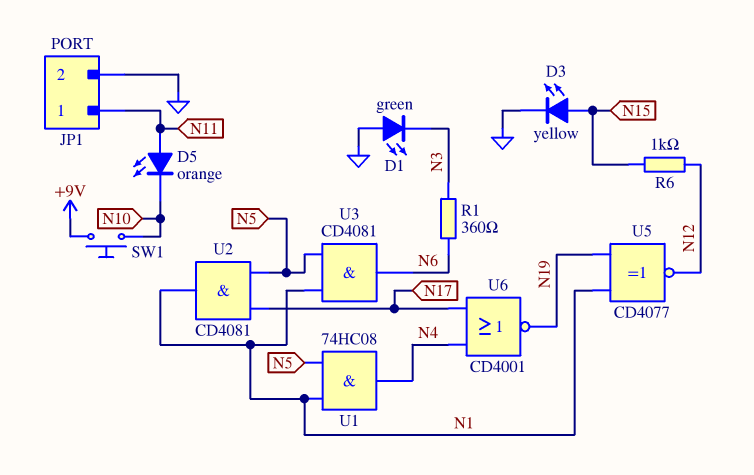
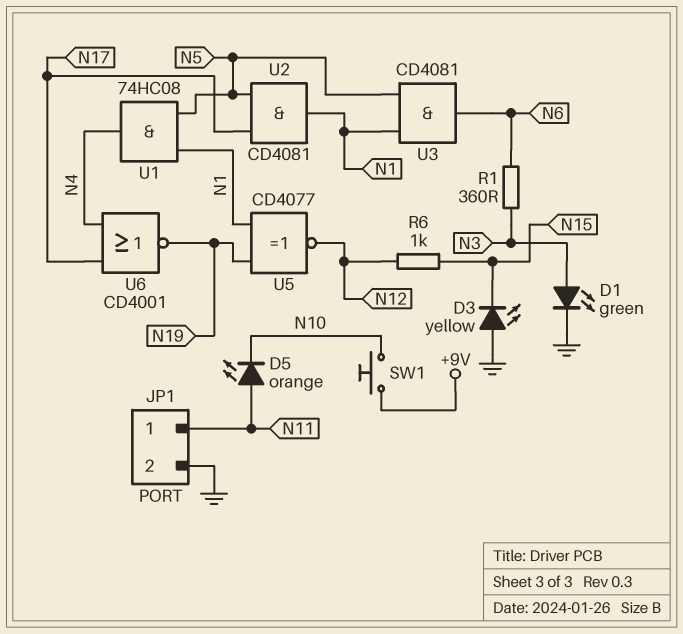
D1: LED green (A GND, K N3) -> LED green (A N3, K GND)
D3: LED yellow (A N15, K GND) -> LED yellow (A GND, K N15)

